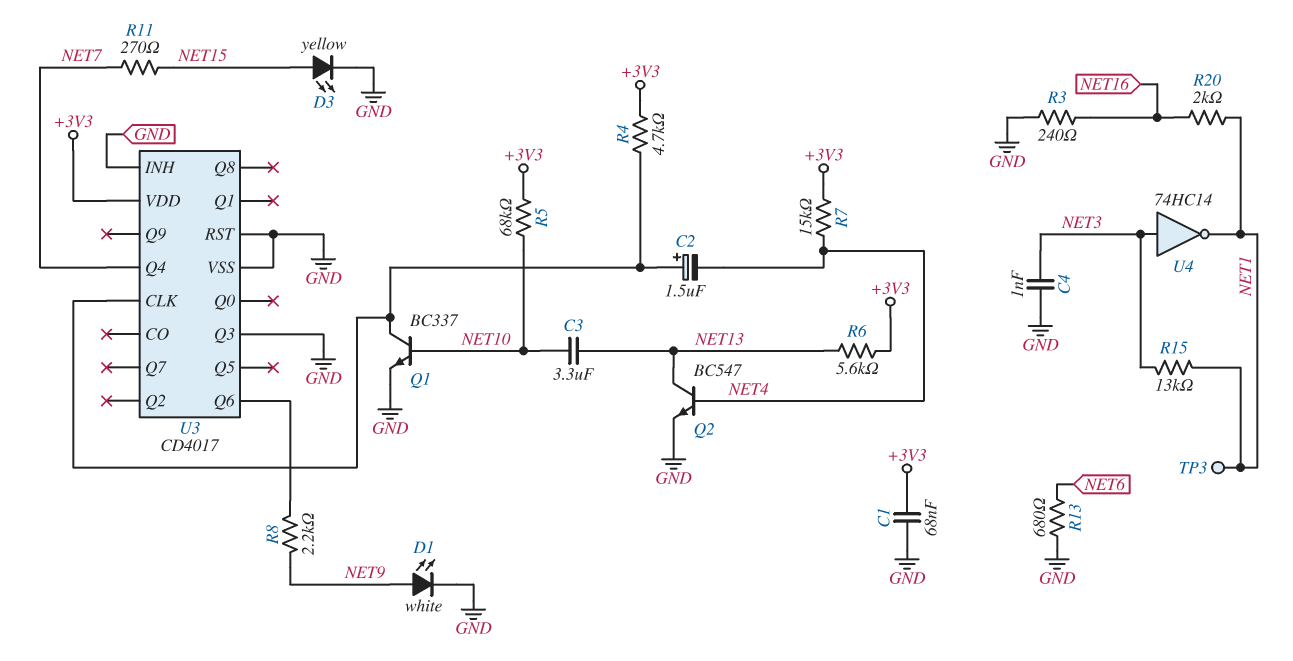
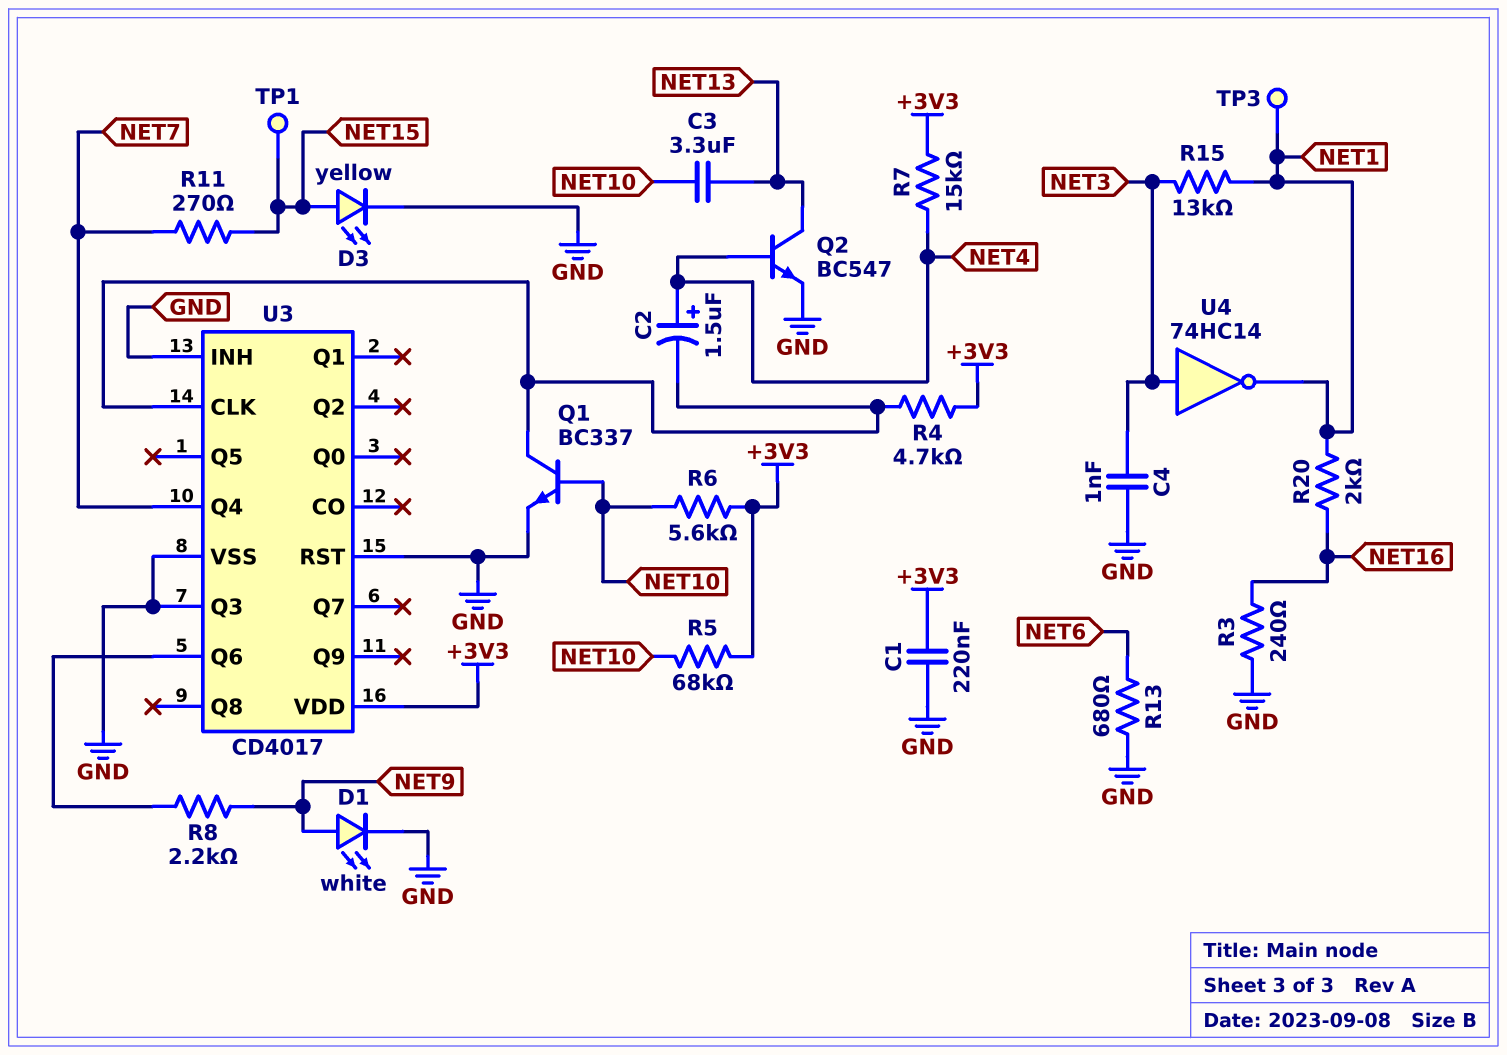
C1: 68nF (+3V3, GND) -> 220nF (+3V3, GND)
C2: 1.5uF (plus U3/CLK, minus NET4) -> 1.5uF (plus NET4, minus U3/CLK)
R6: 5.6k (+3V3, NET13) -> 5.6k (+3V3, NET10)
TP1: none -> test point (NET15)

